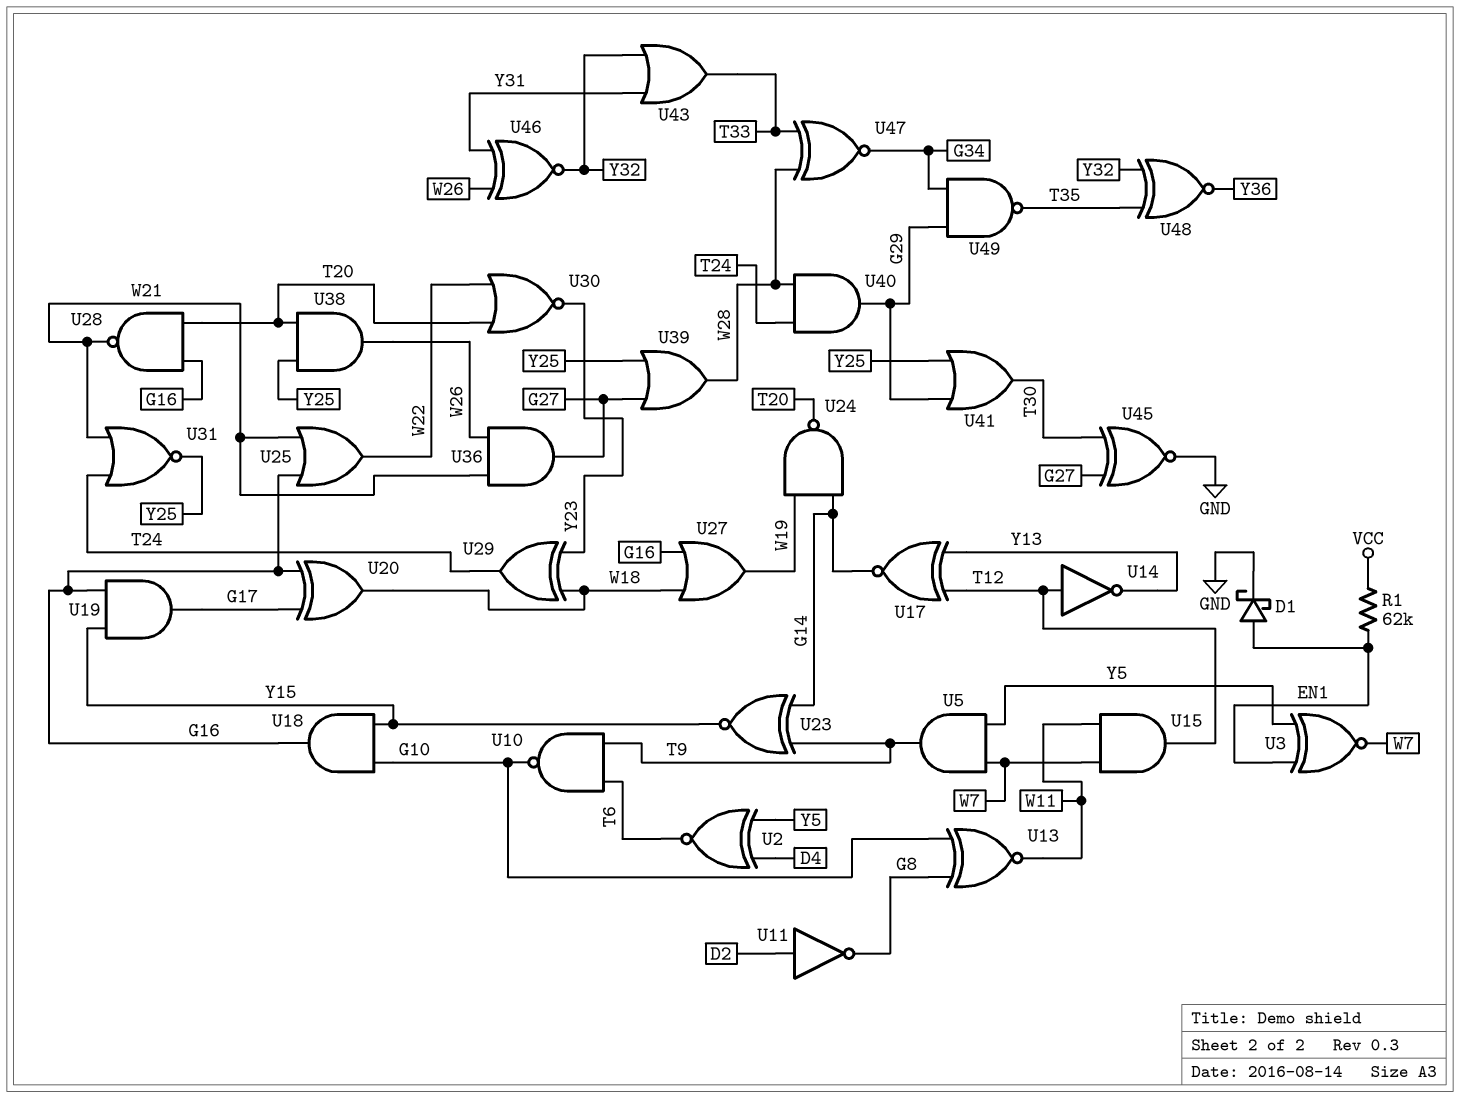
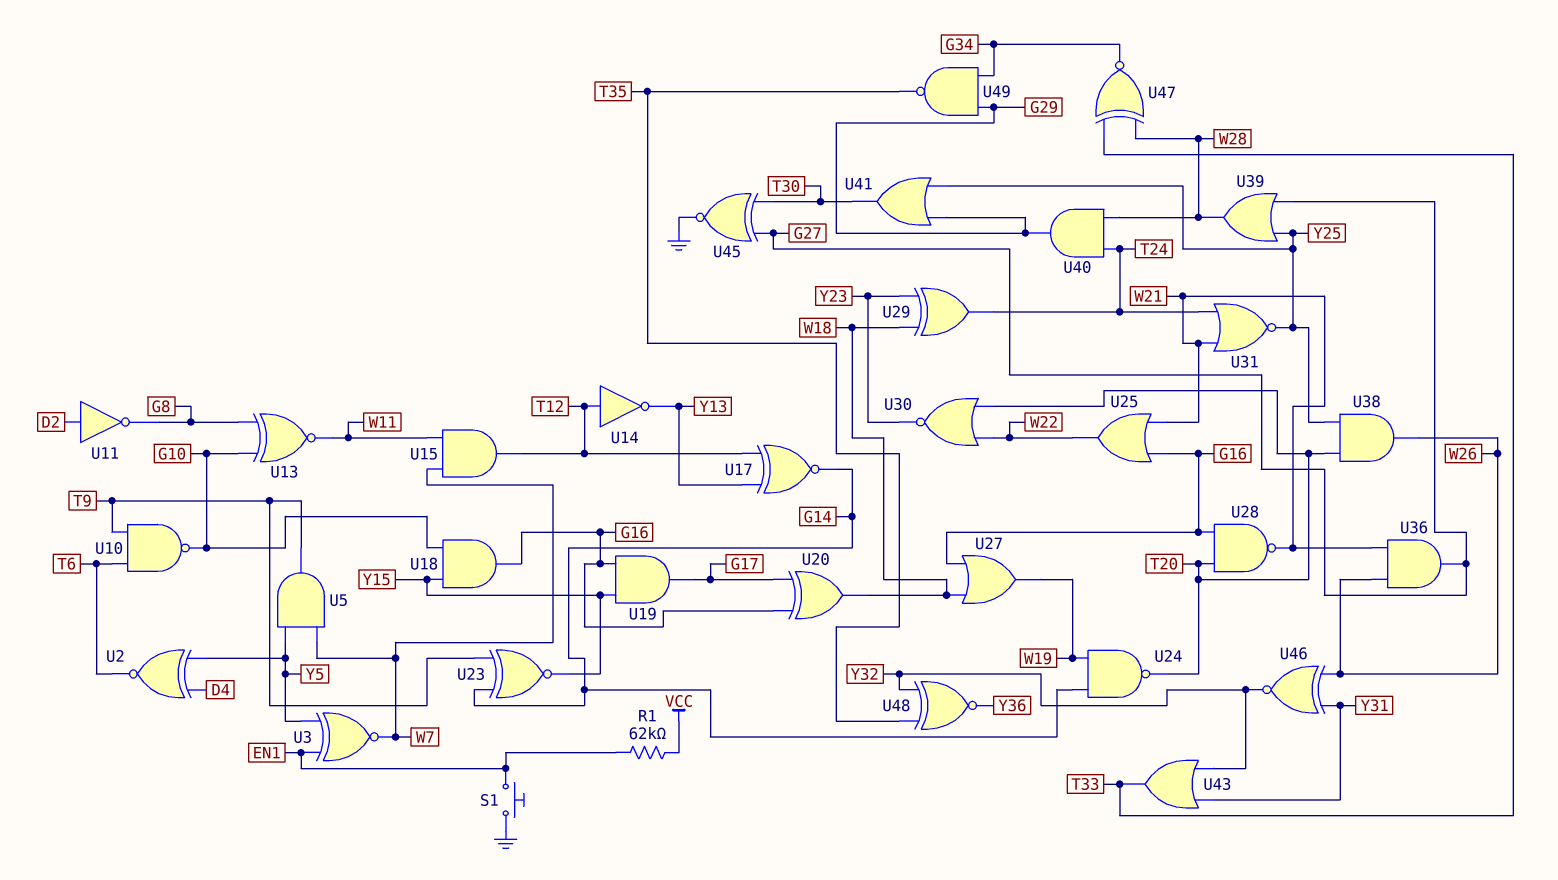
D1: schottky (A EN1, K GND) -> none
S1: none -> button (EN1, GND)

